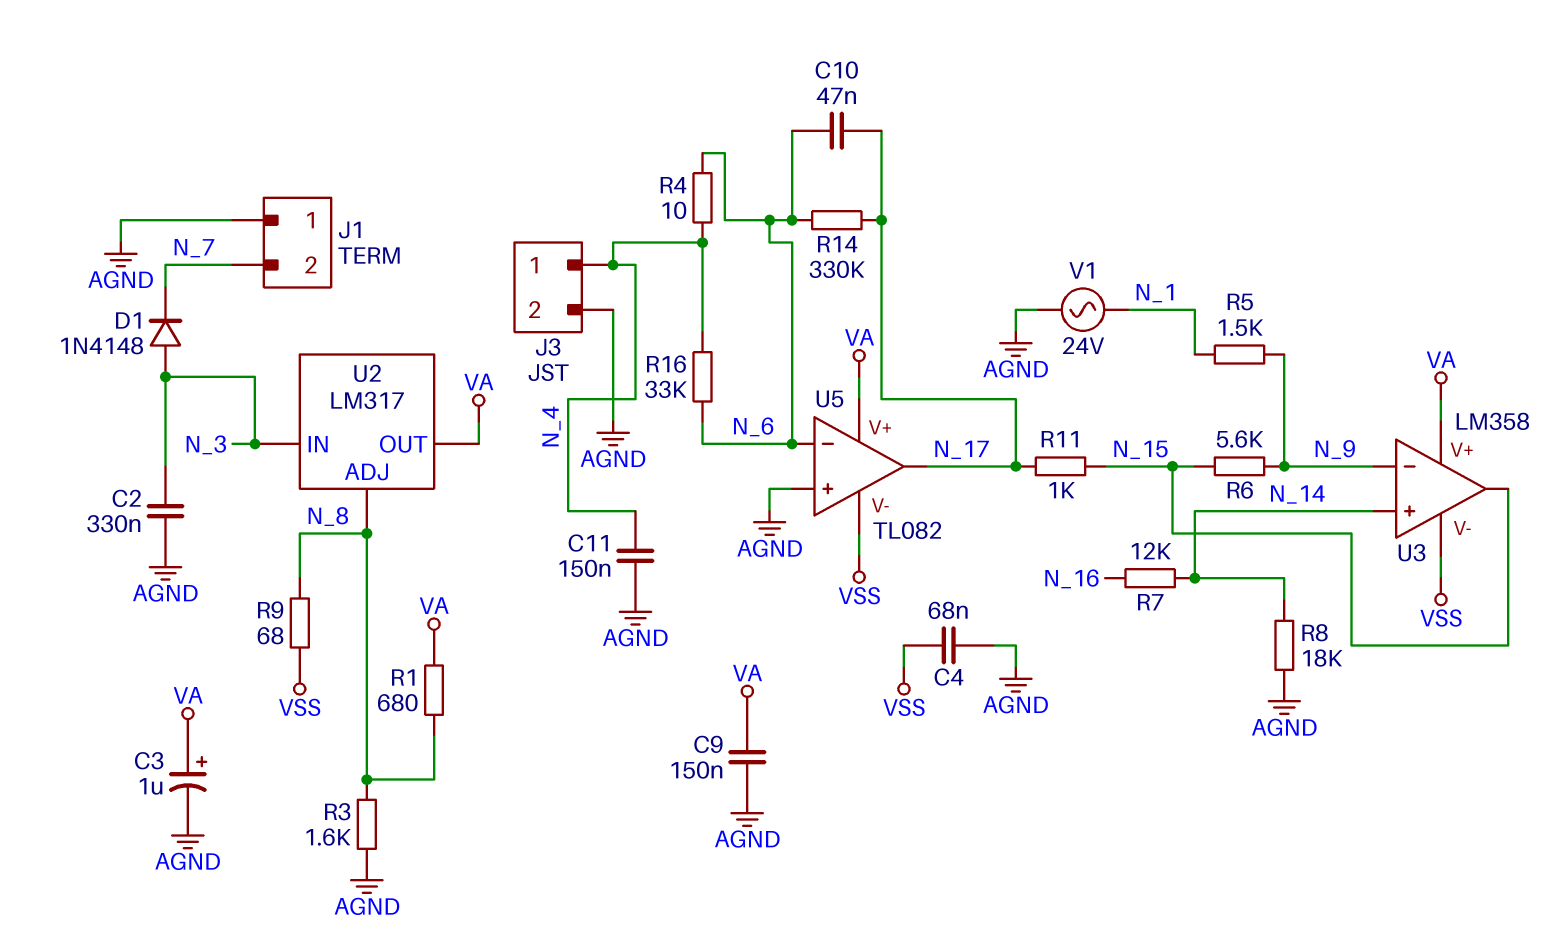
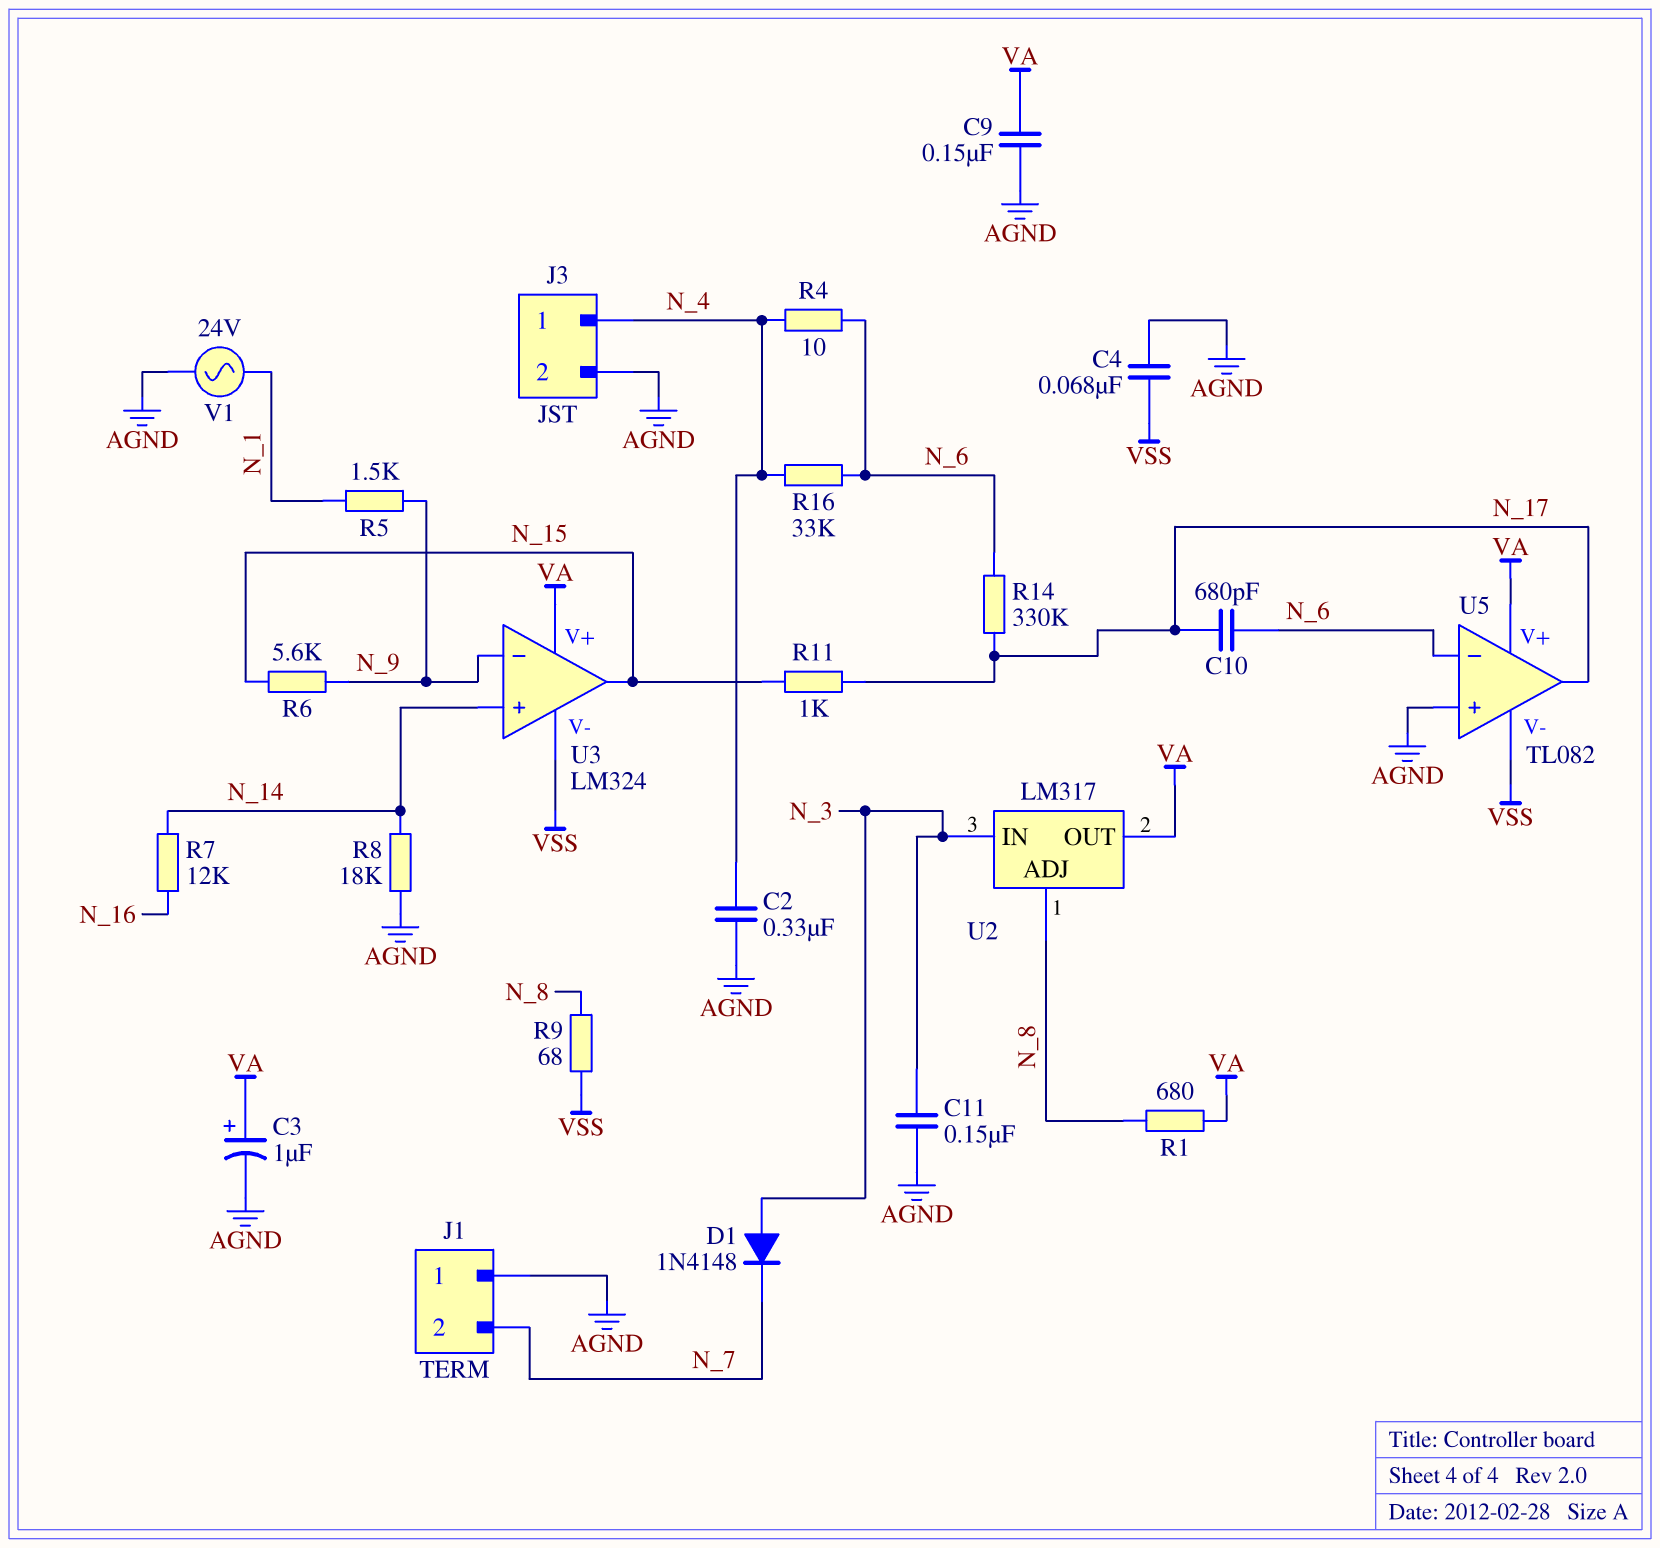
C2: 330nF (AGND, N_3) -> 330nF (AGND, N_4)
C10: 47nF (N_6, N_17) -> 680pF (N_6, N_17)
C11: 150nF (AGND, N_4) -> 150nF (AGND, N_3)
R3: 1.6k (AGND, N_8) -> none
U3: LM358 -> LM324

